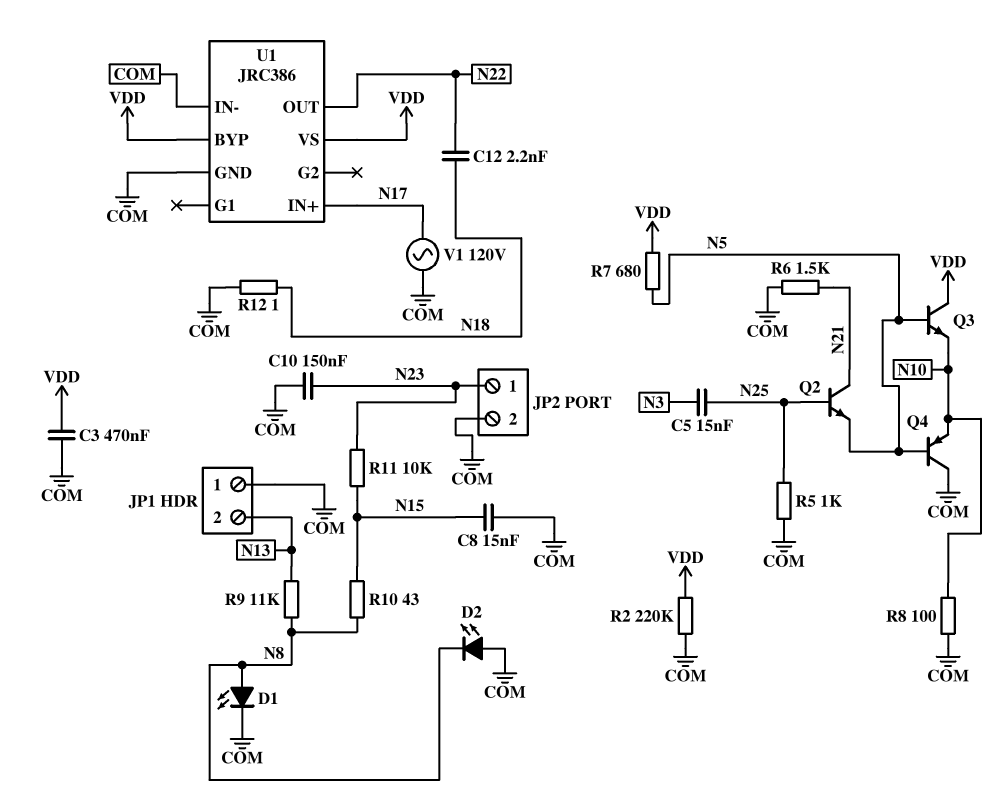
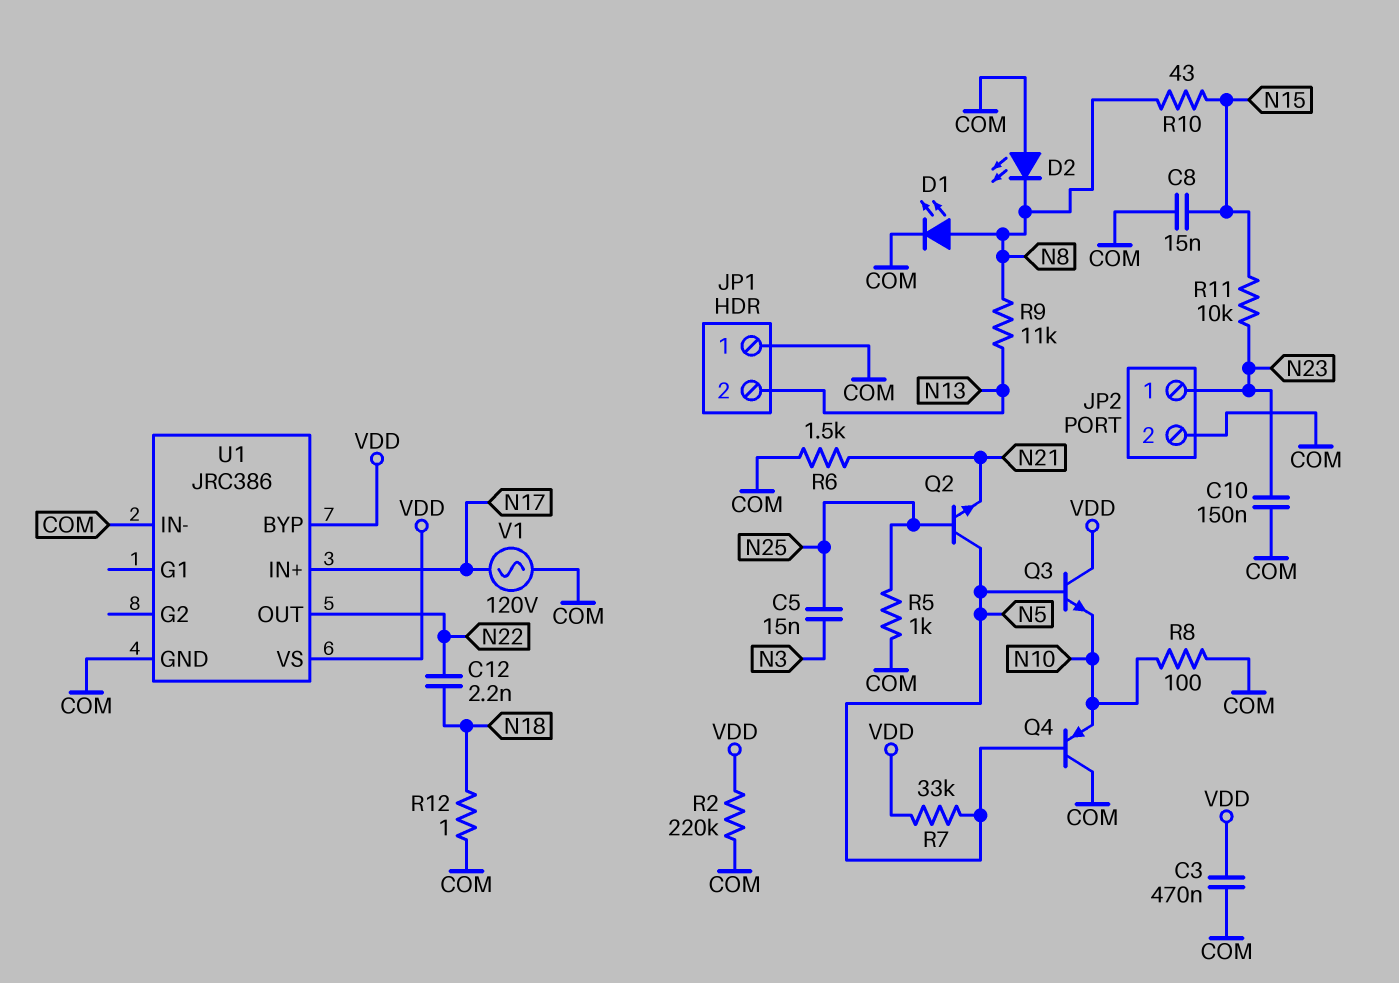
Q2: NPN (B N25, C N21, E N5) -> NPN (B N25, C N5, E N21)
R7: 680 (N5, VDD) -> 33k (N5, VDD)

